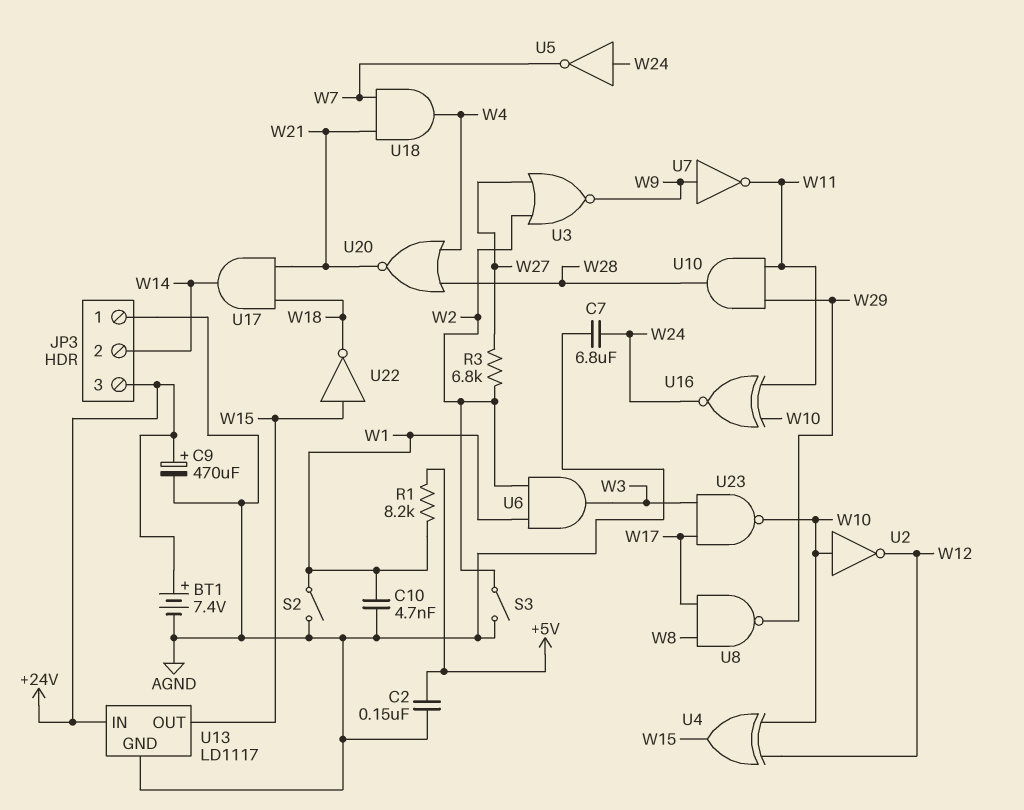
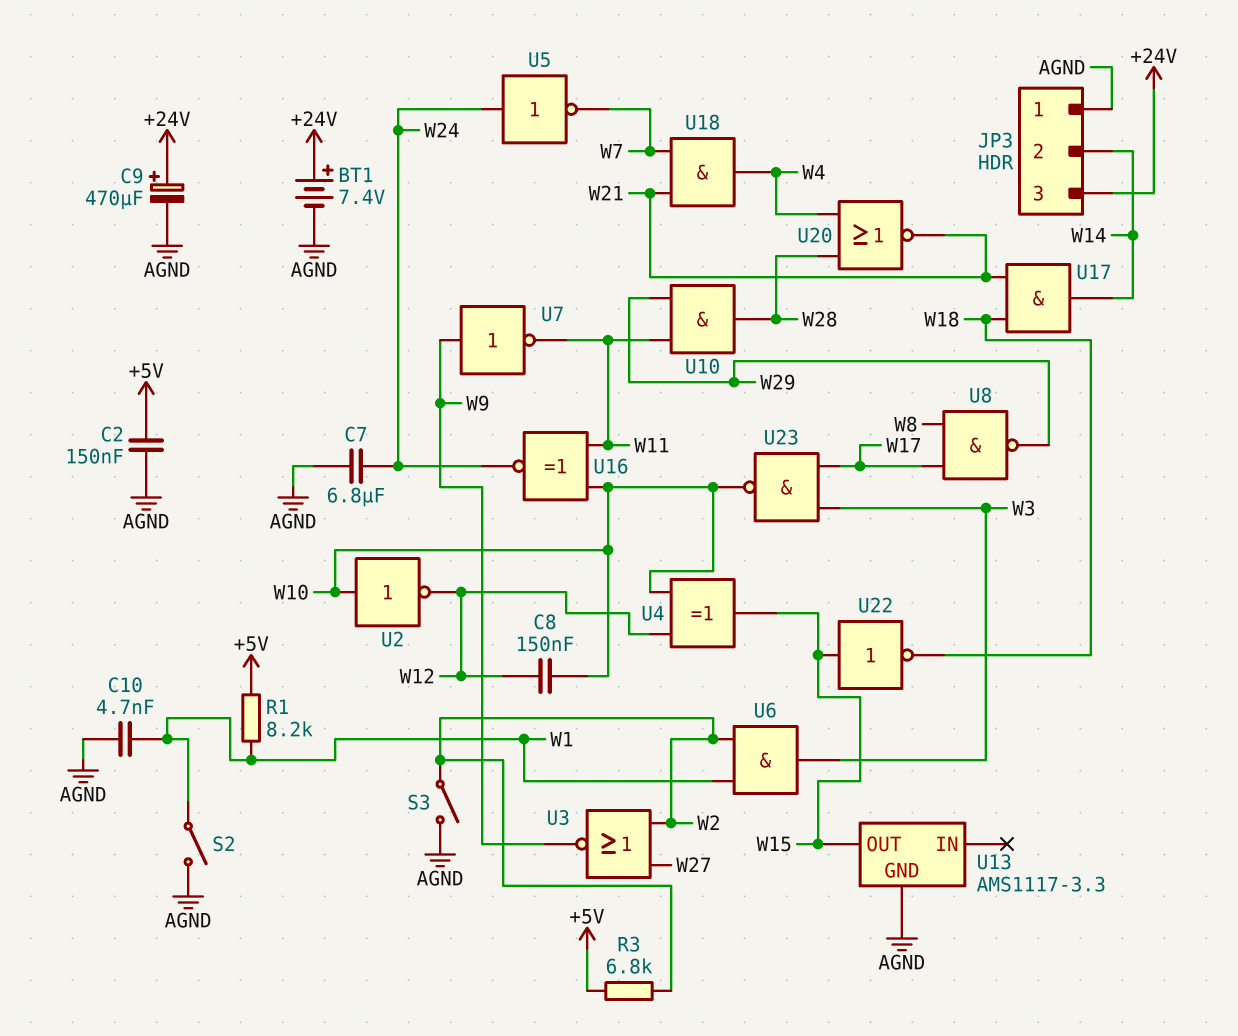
C8: none -> 150nF (W10, W12)
R3: 6.8k (W2, W27) -> 6.8k (+5V, W2)
U13: LD1117 -> AMS1117-3.3
U13 pin IN: +24V -> none

